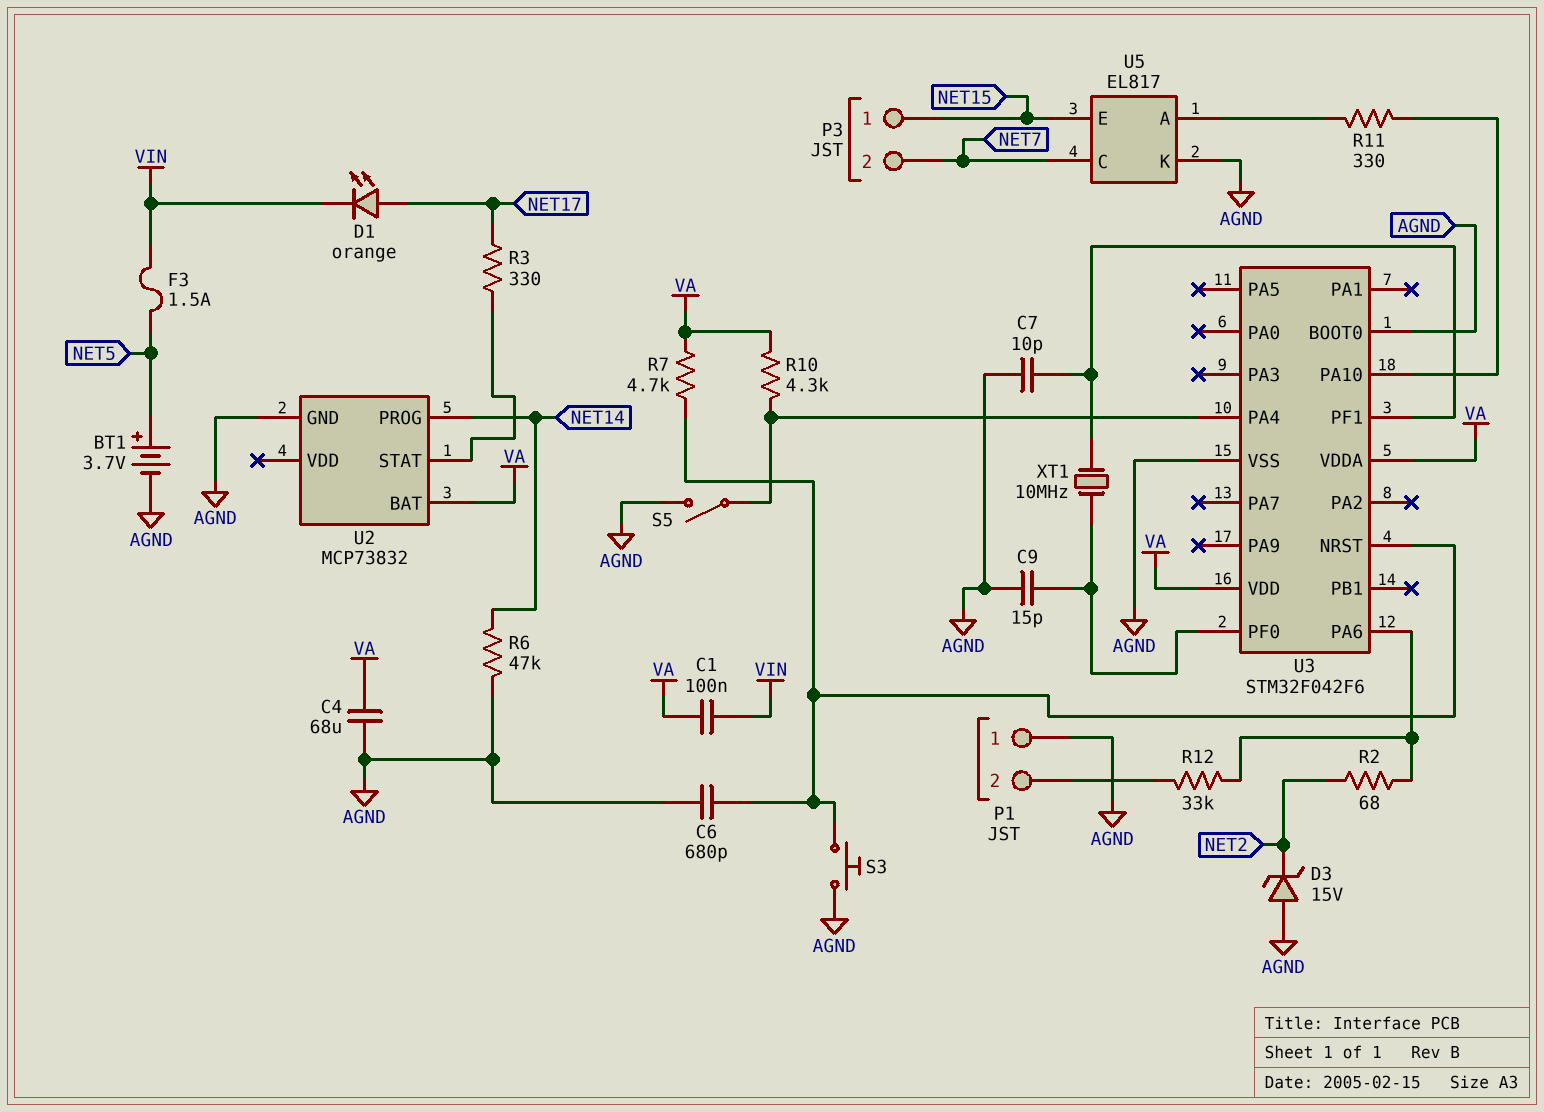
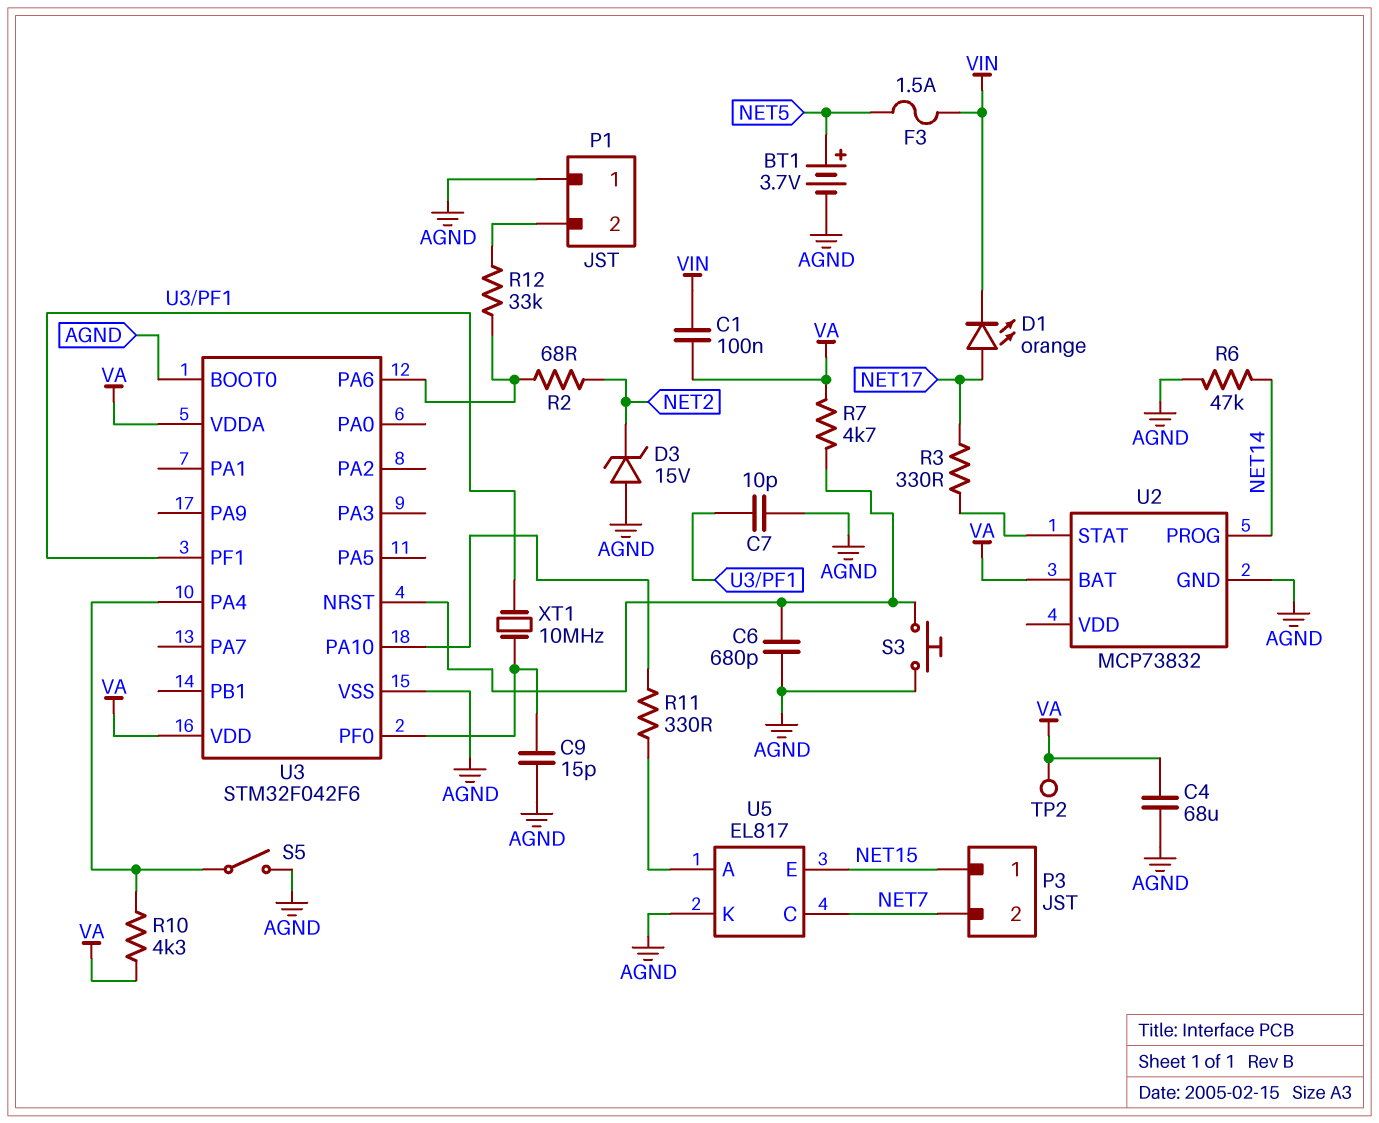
TP2: none -> test point (VA)

